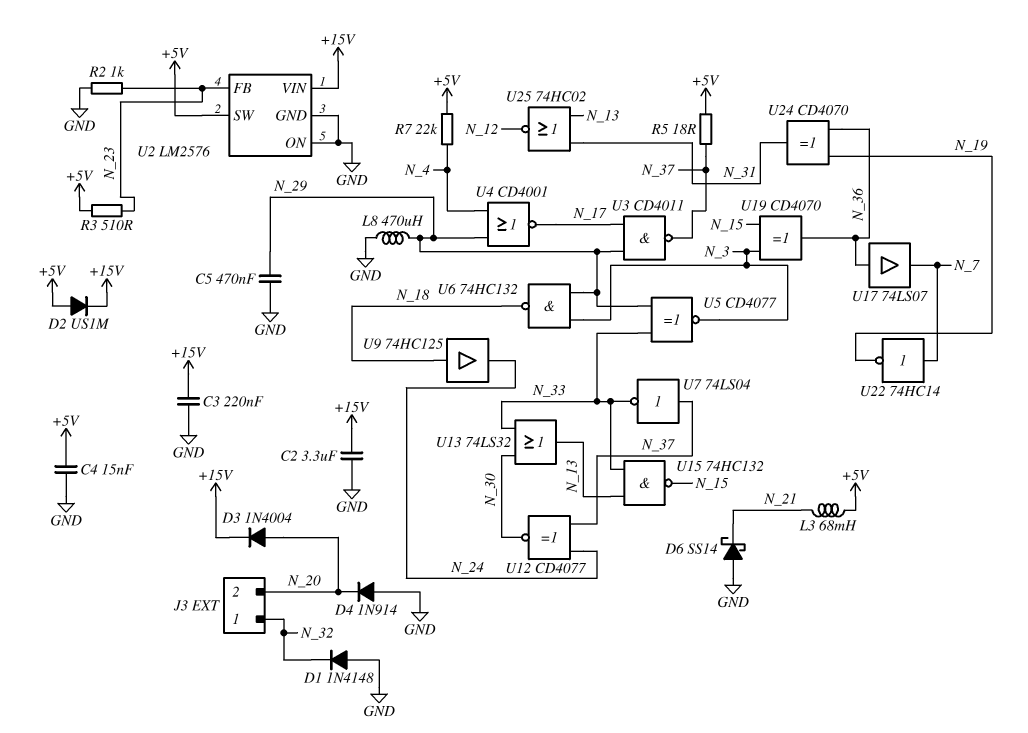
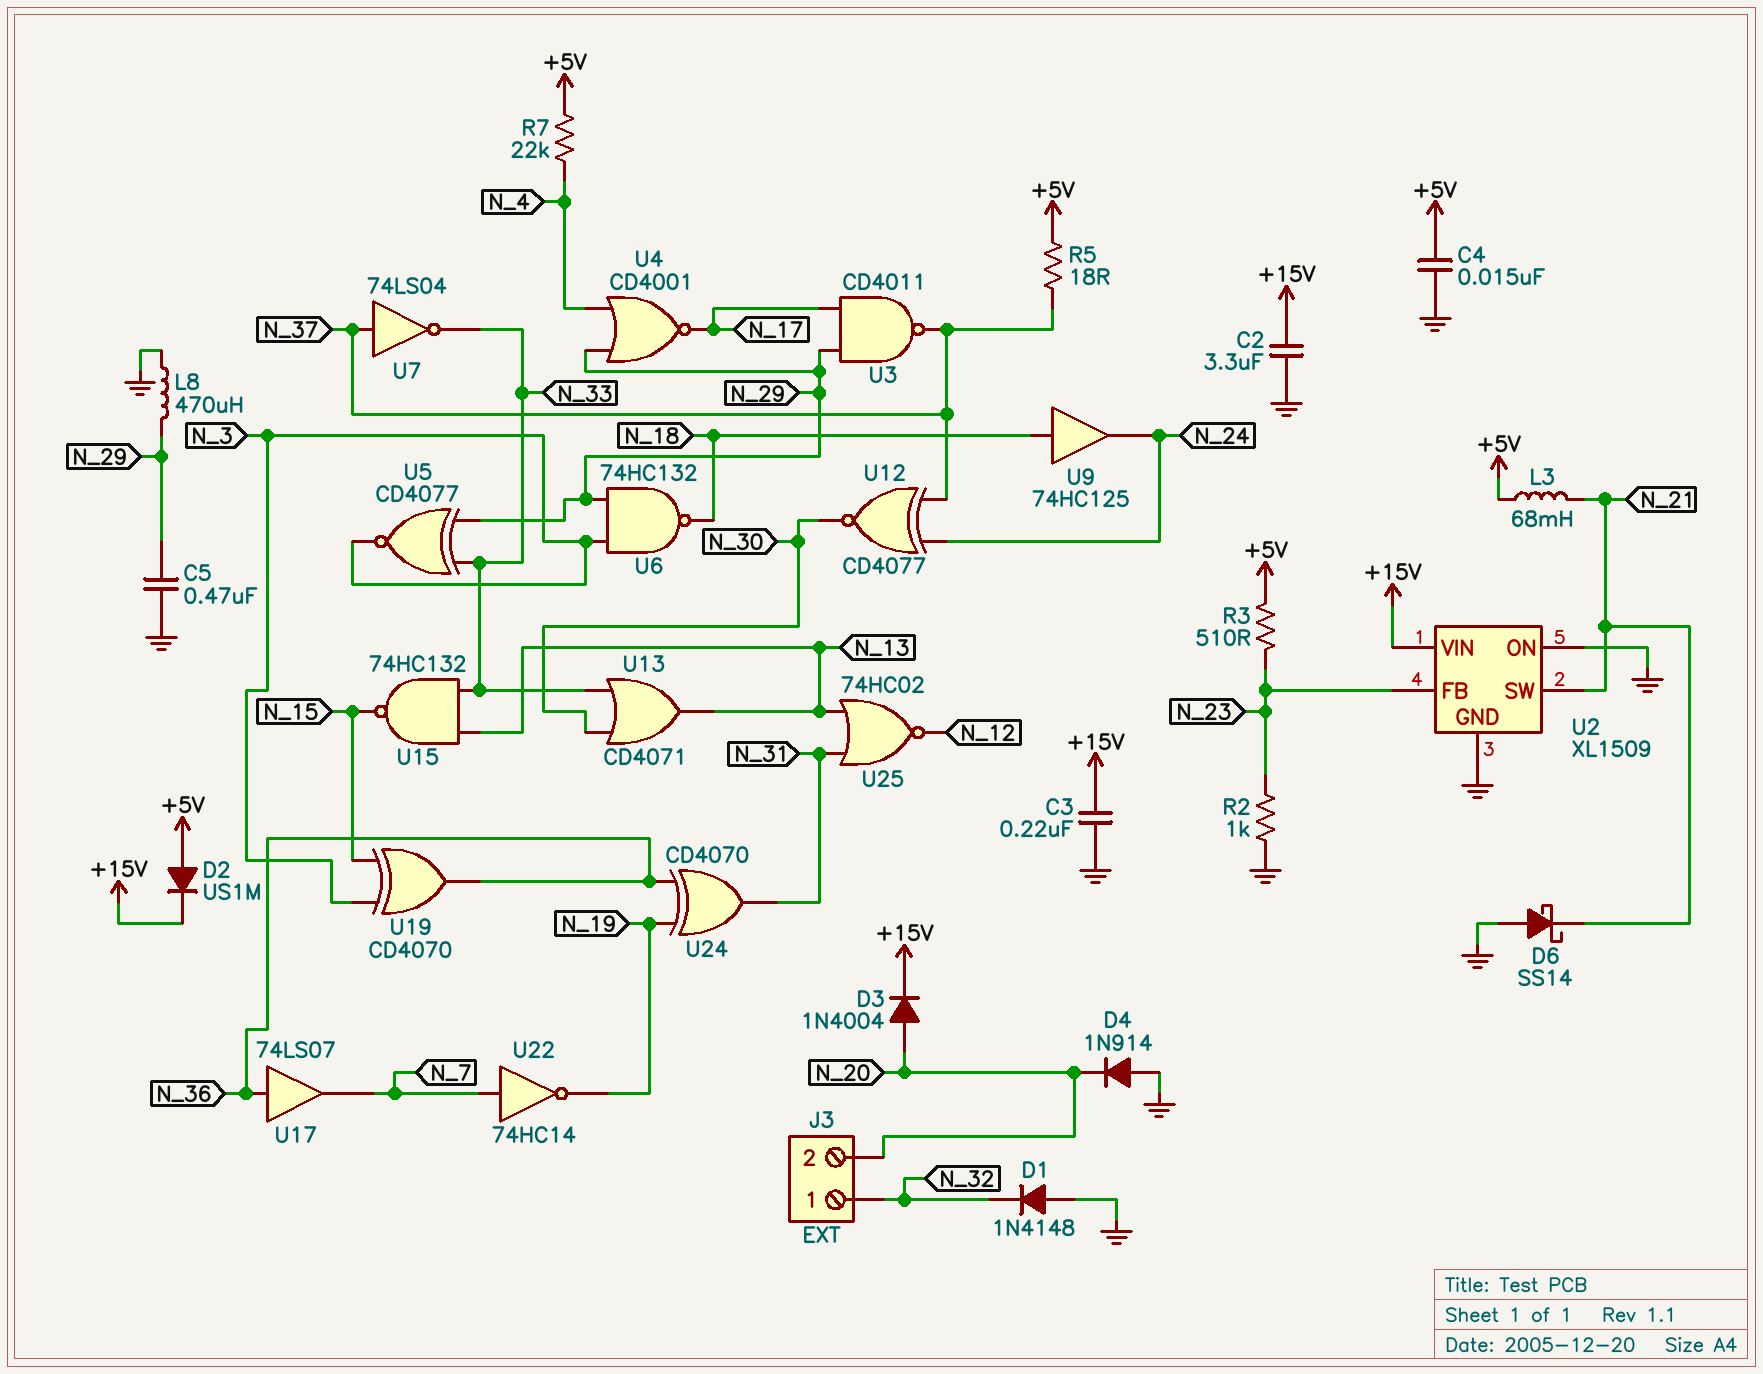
U2: LM2576 -> XL1509
U2 pin SW: +5V -> N_21
U13: OR 74LS32 (in N_30, in N_33, out N_13) -> OR CD4071 (in N_30, in N_33, out N_13)

